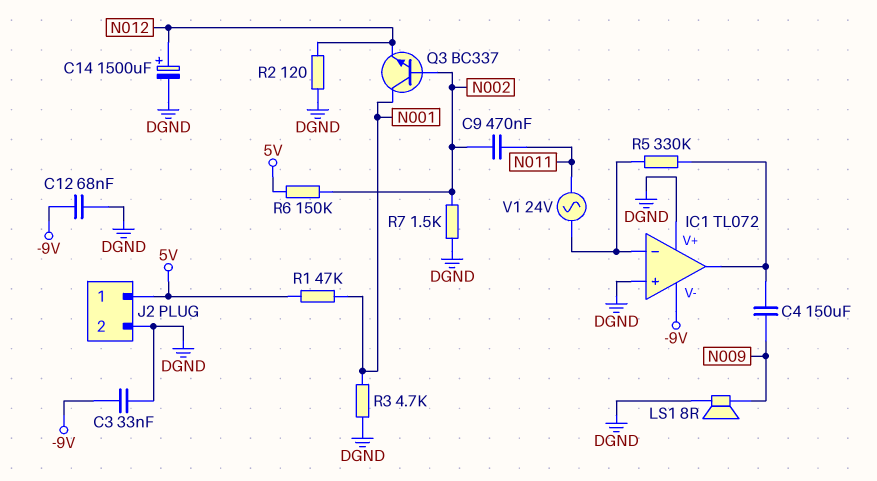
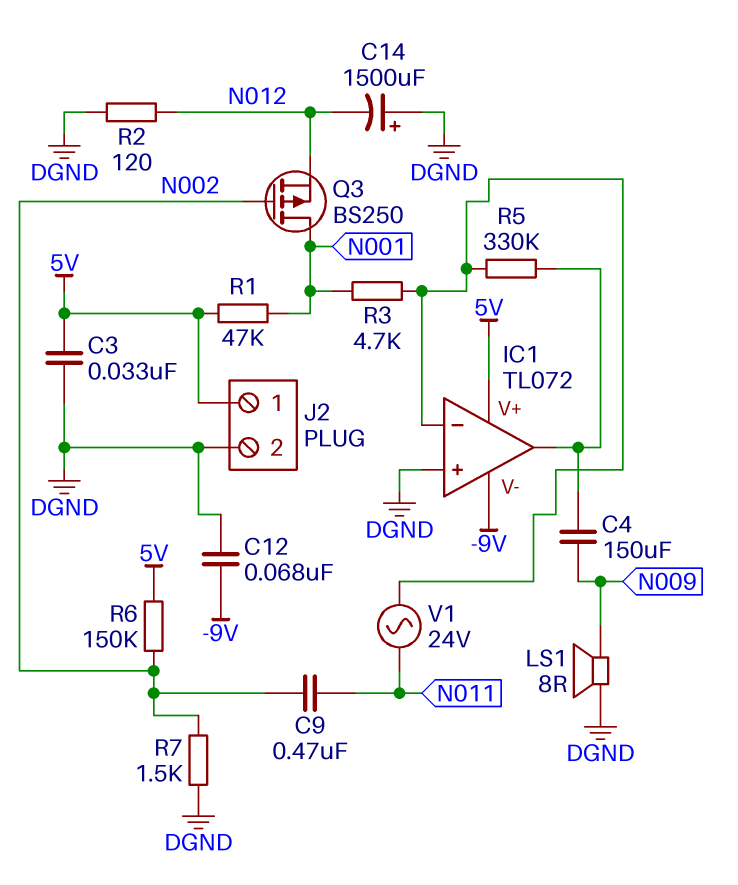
C3: 33nF (-9V, DGND) -> 33nF (5V, DGND)
C14: 1500uF (plus N012, minus DGND) -> 1500uF (plus DGND, minus N012)
IC1 pin V+: DGND -> 5V
Q3: NPN BC337 (B N002, C N001, E N012) -> PMOS BS250 (G N002, D N001, S N012)
R3: 4.7k (DGND, N001) -> 4.7k (IC1/in-, N001)

